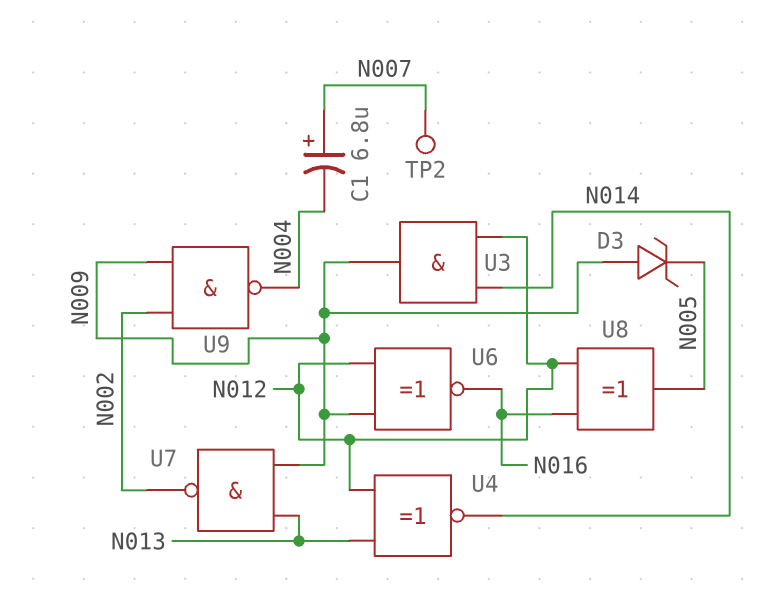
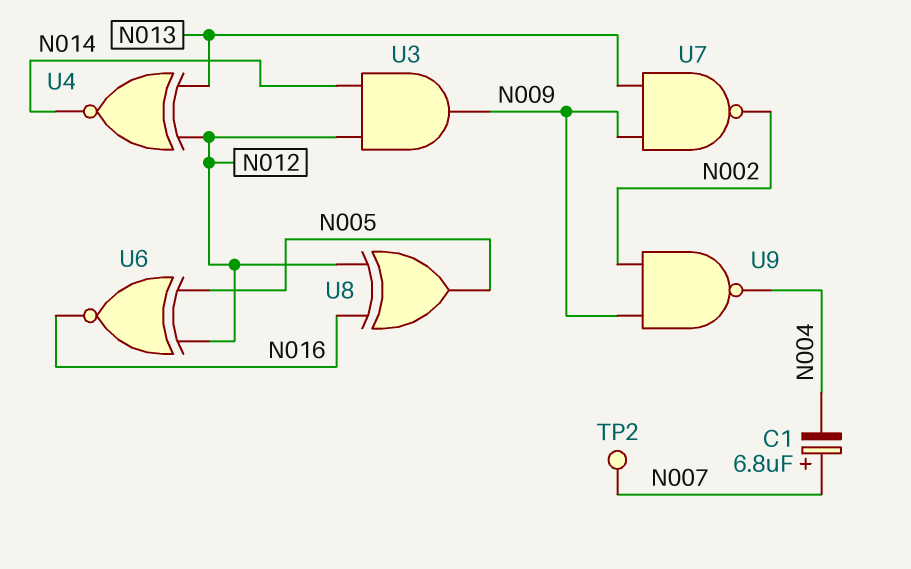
D3: zener (A N009, K N005) -> none
U6: XNOR (in N009, in N012, out N016) -> XNOR (in N005, in N012, out N016)

